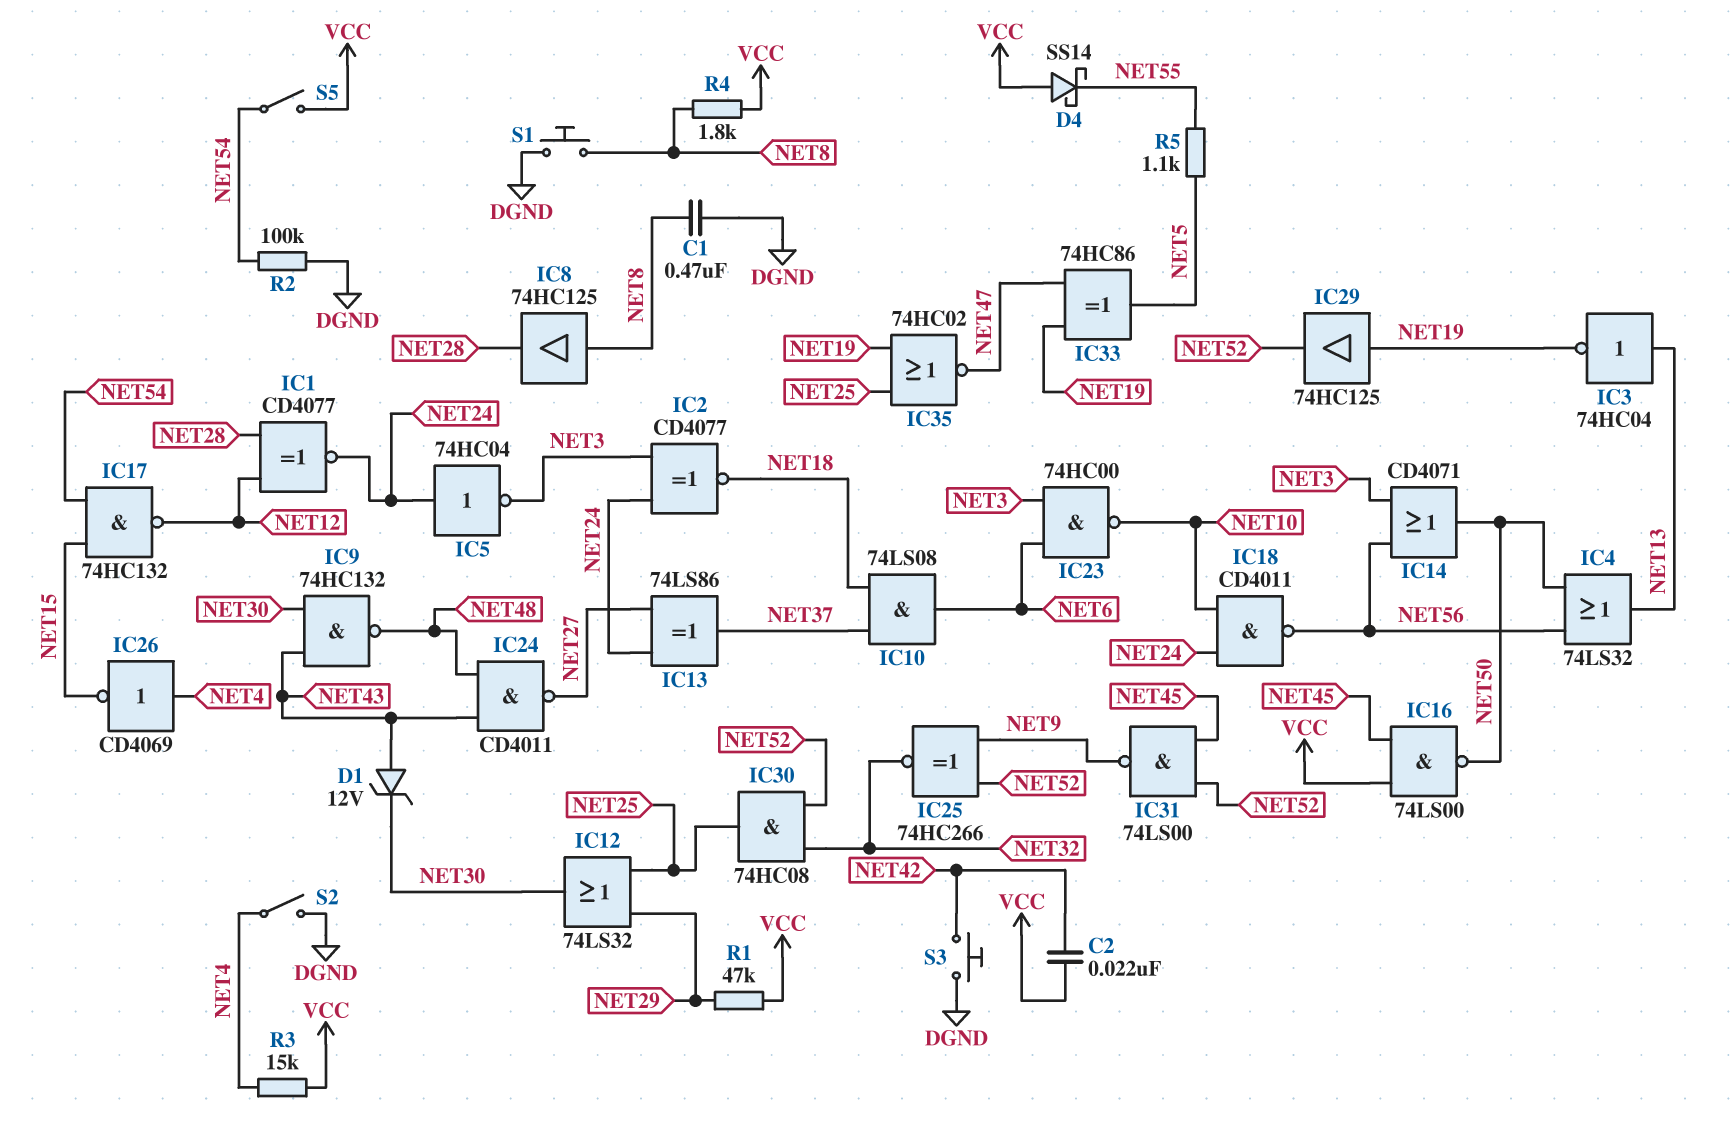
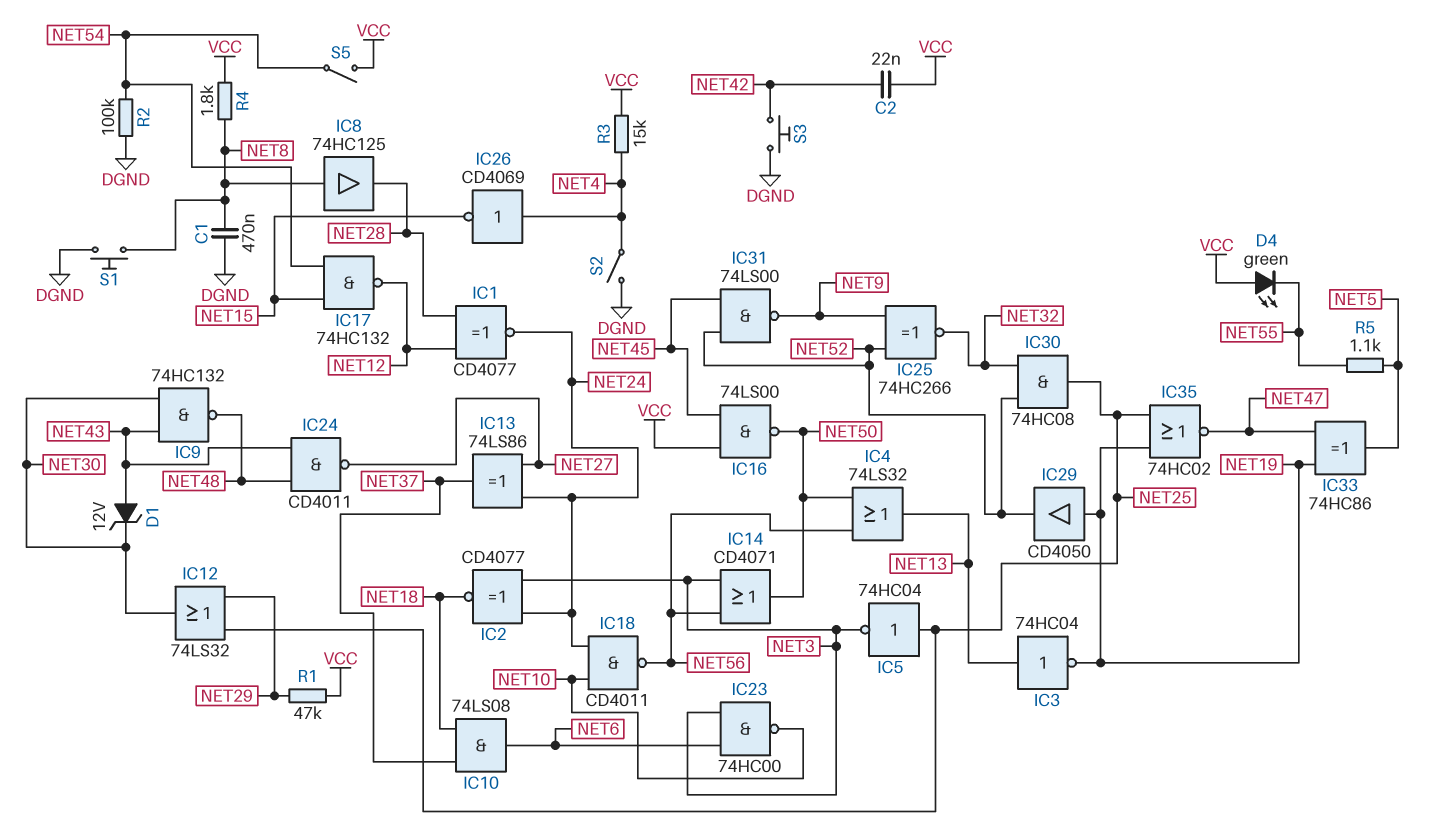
D4: schottky SS14 (A VCC, K NET55) -> LED green (A VCC, K NET55)
IC5: NOT 74HC04 (in NET24, out NET3) -> NOT 74HC04 (in NET25, out NET3)
IC29: buffer 74HC125 (in NET19, out NET52) -> buffer CD4050 (in NET19, out NET52)

